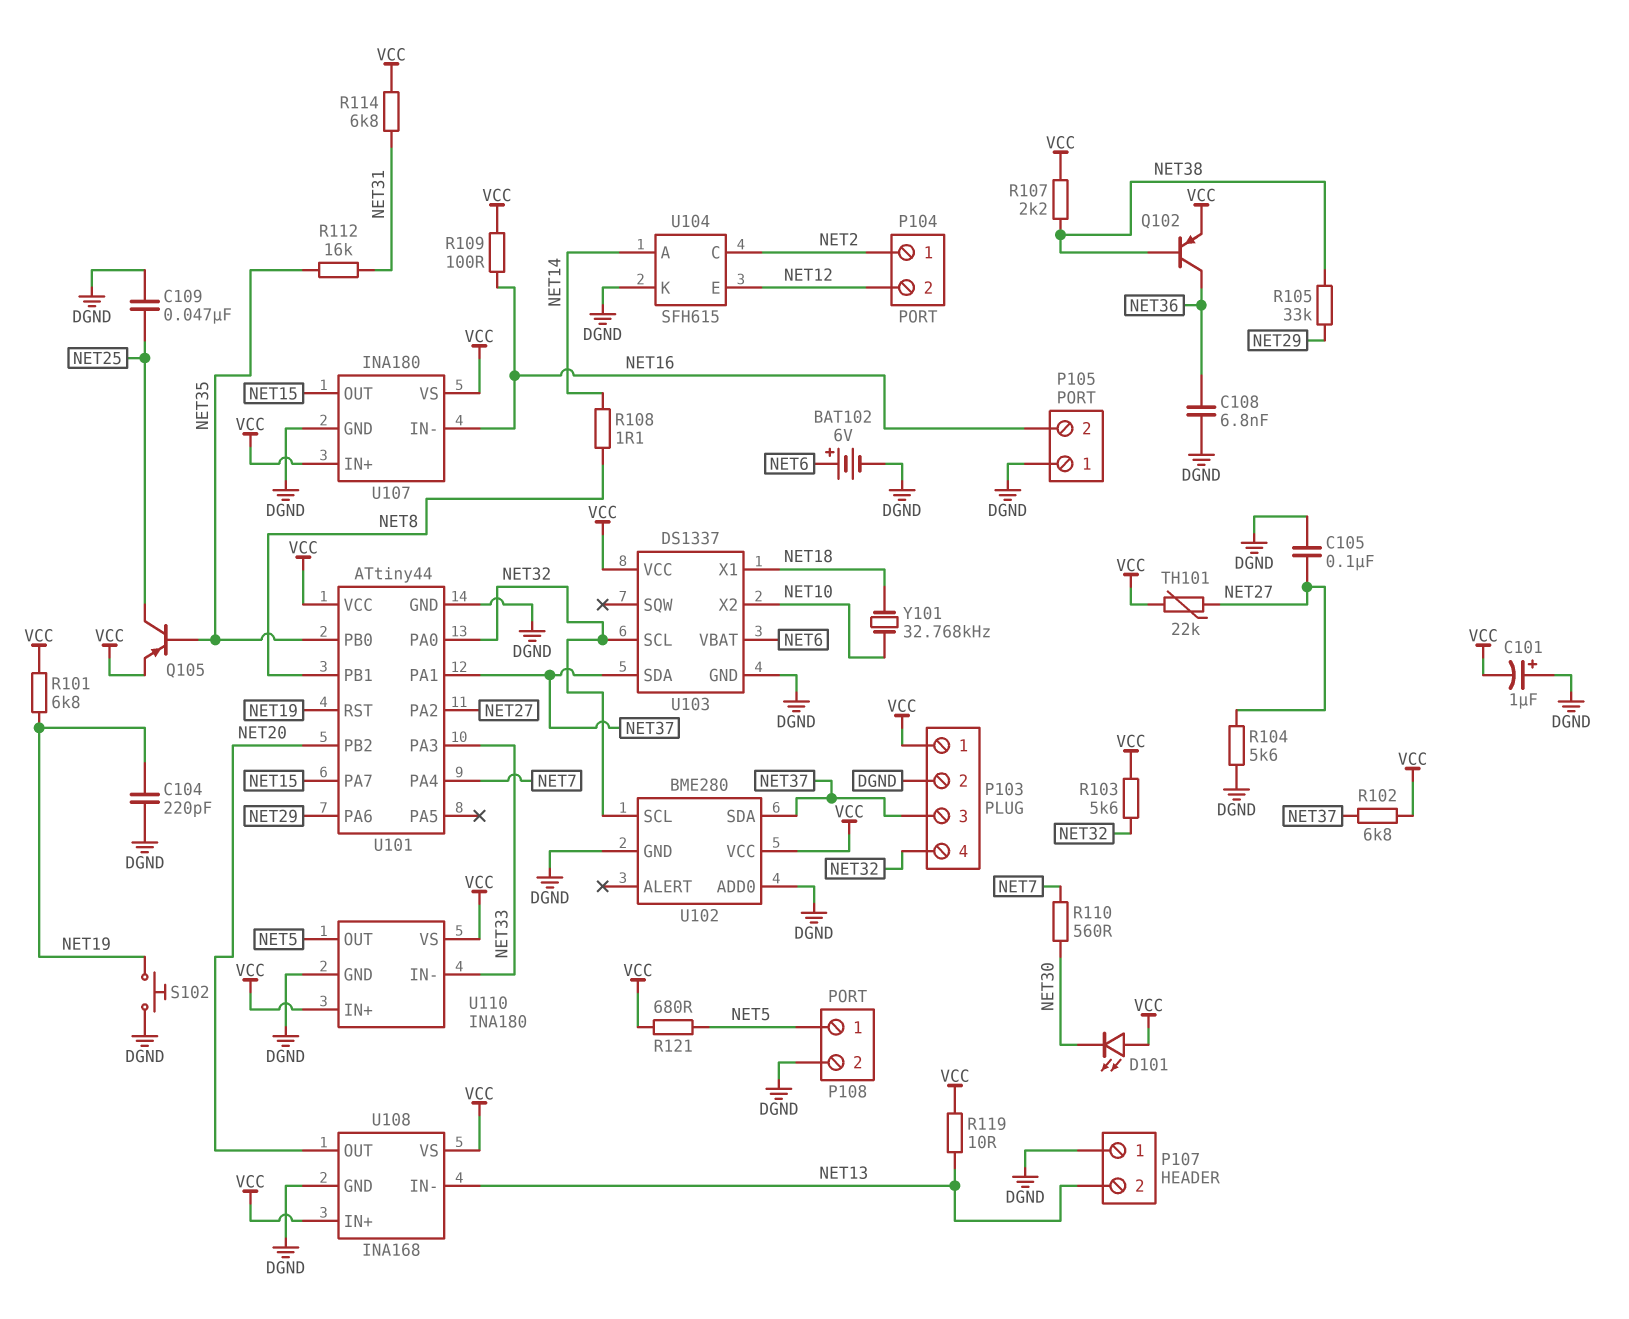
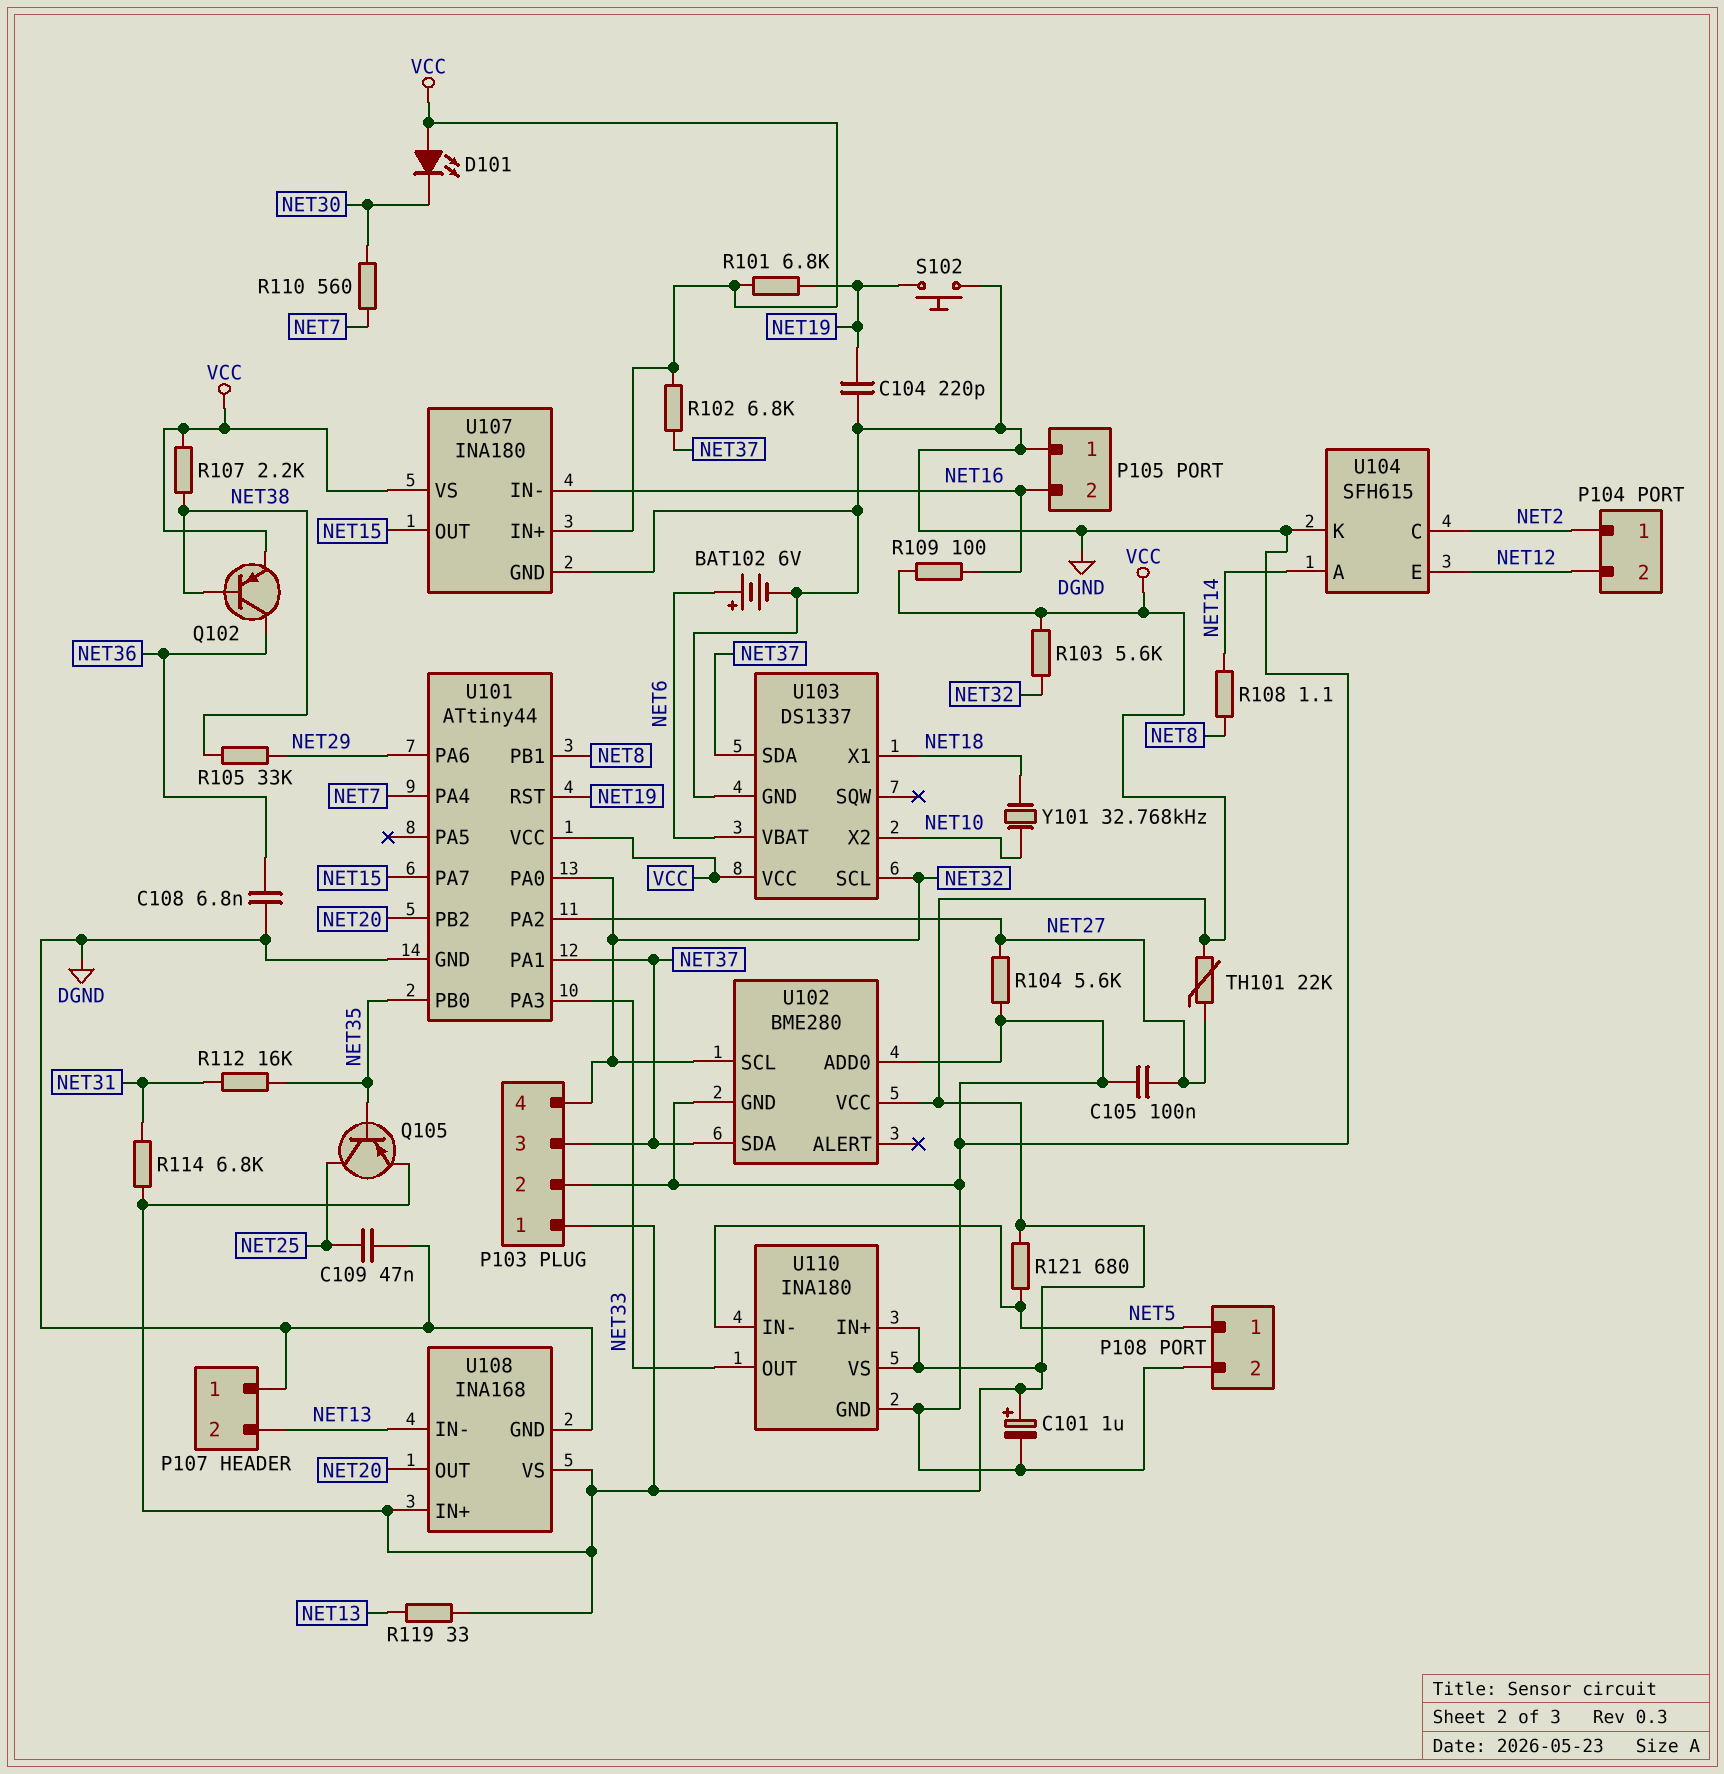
C101: 1uF (plus DGND, minus VCC) -> 1uF (plus VCC, minus DGND)
R119: 10 (NET13, VCC) -> 33 (NET13, VCC)
U110 pin IN-: NET33 -> NET5
U110 pin OUT: NET5 -> NET33

